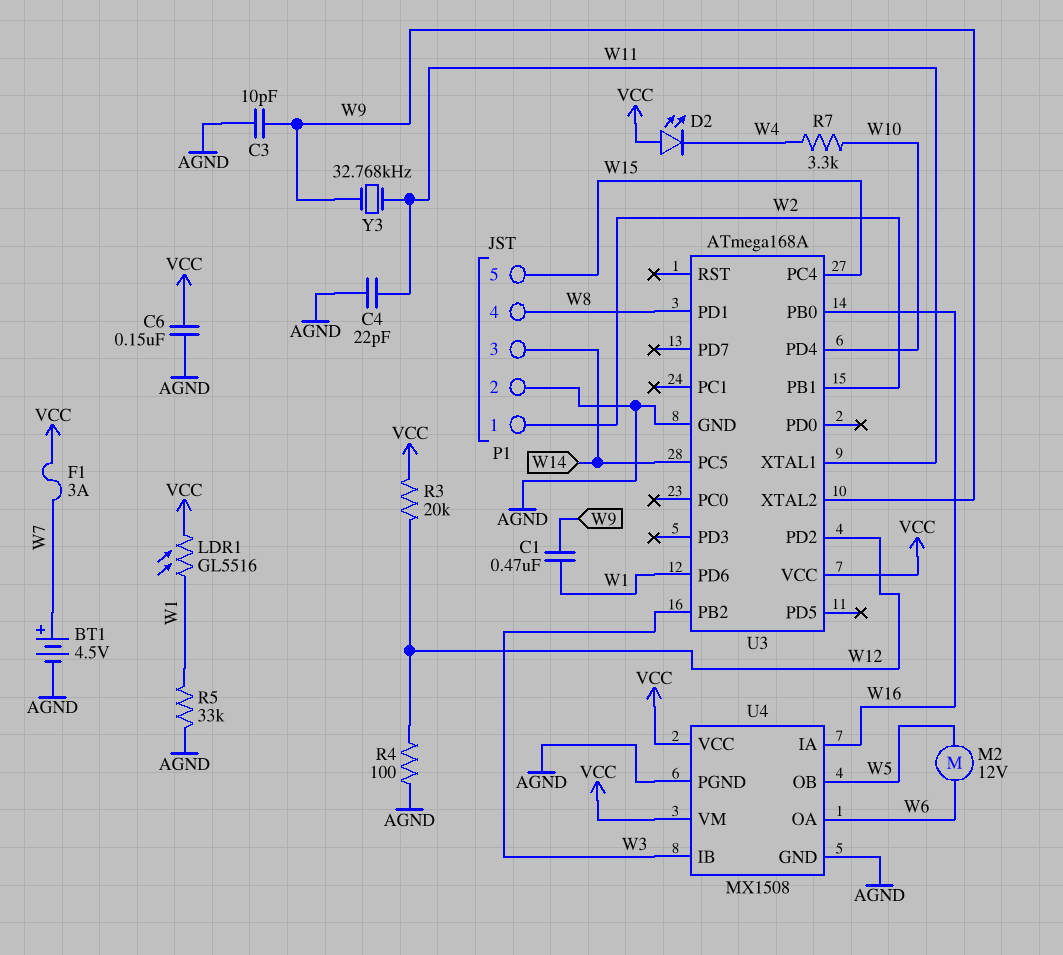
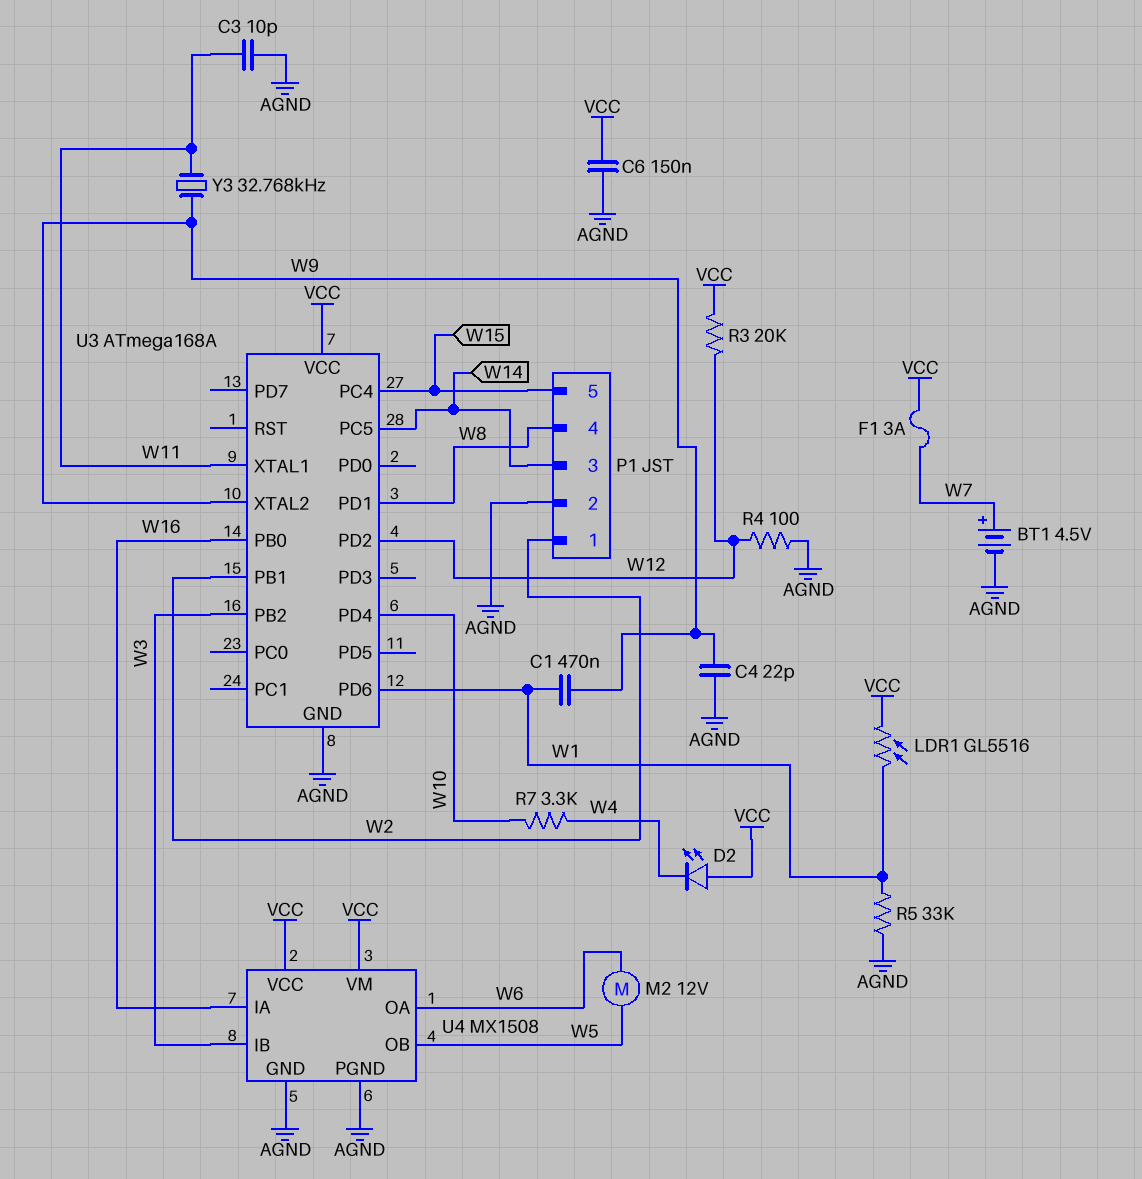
C3: 10pF (AGND, W9) -> 10pF (AGND, W11)
C4: 22pF (AGND, W11) -> 22pF (AGND, W9)

